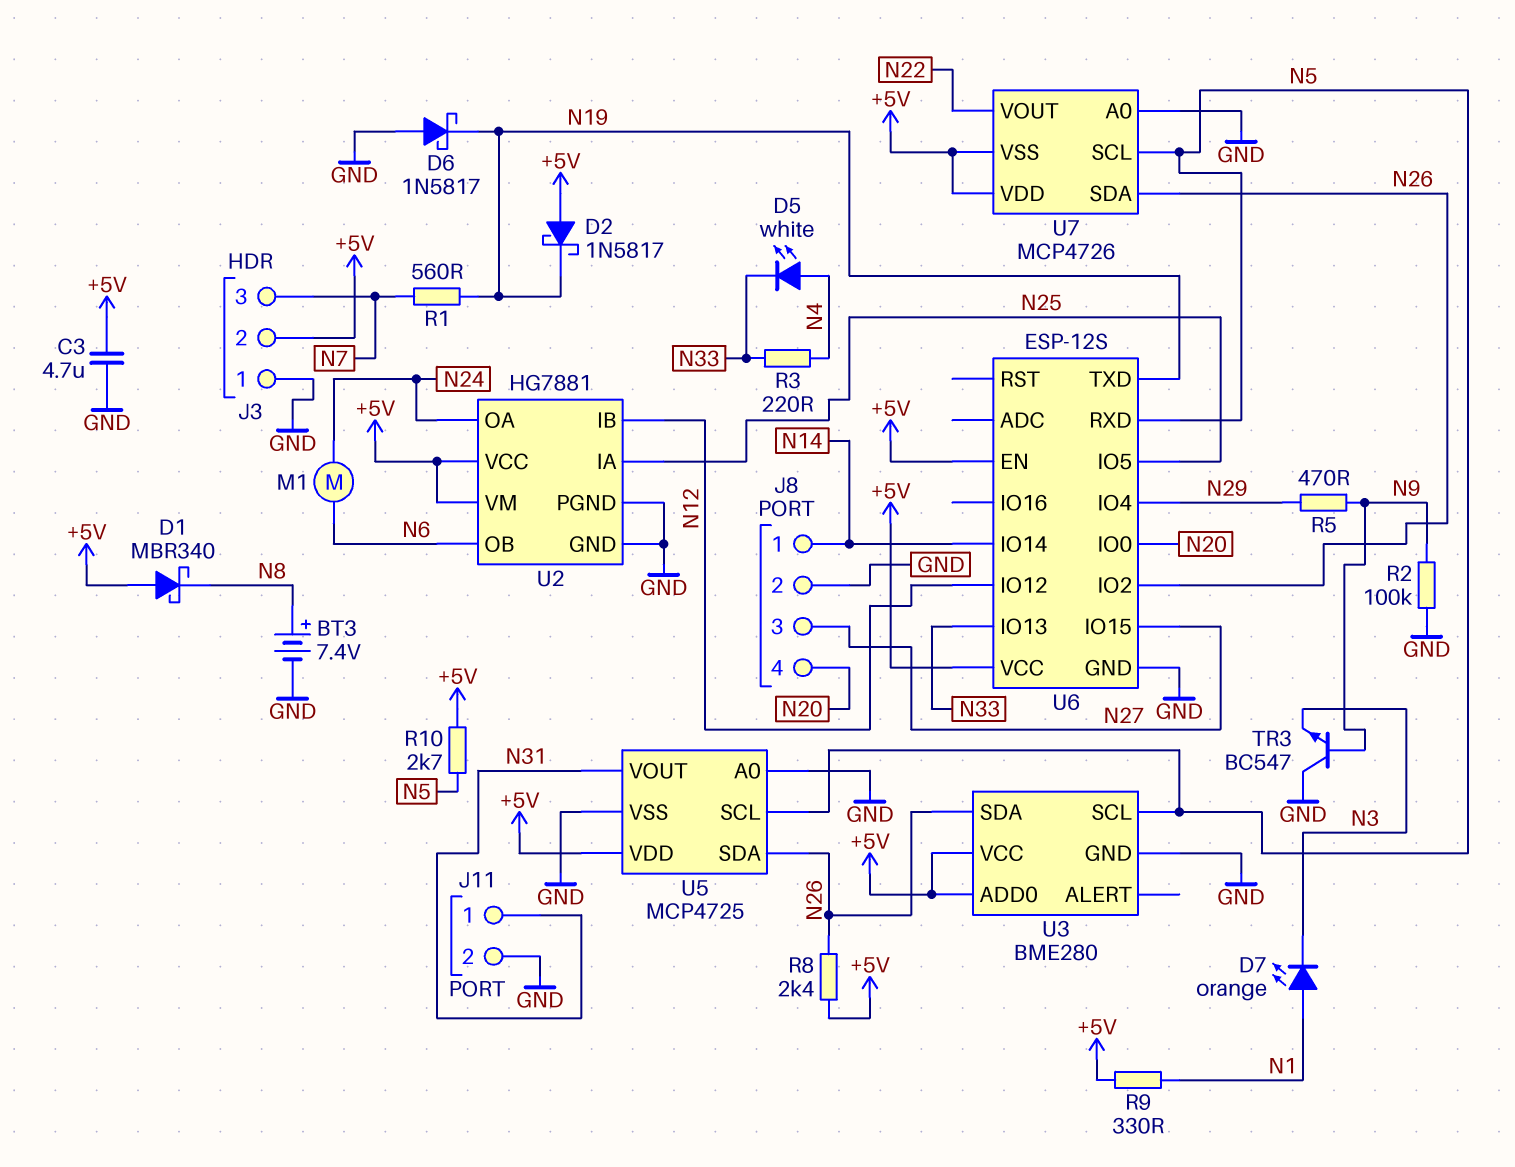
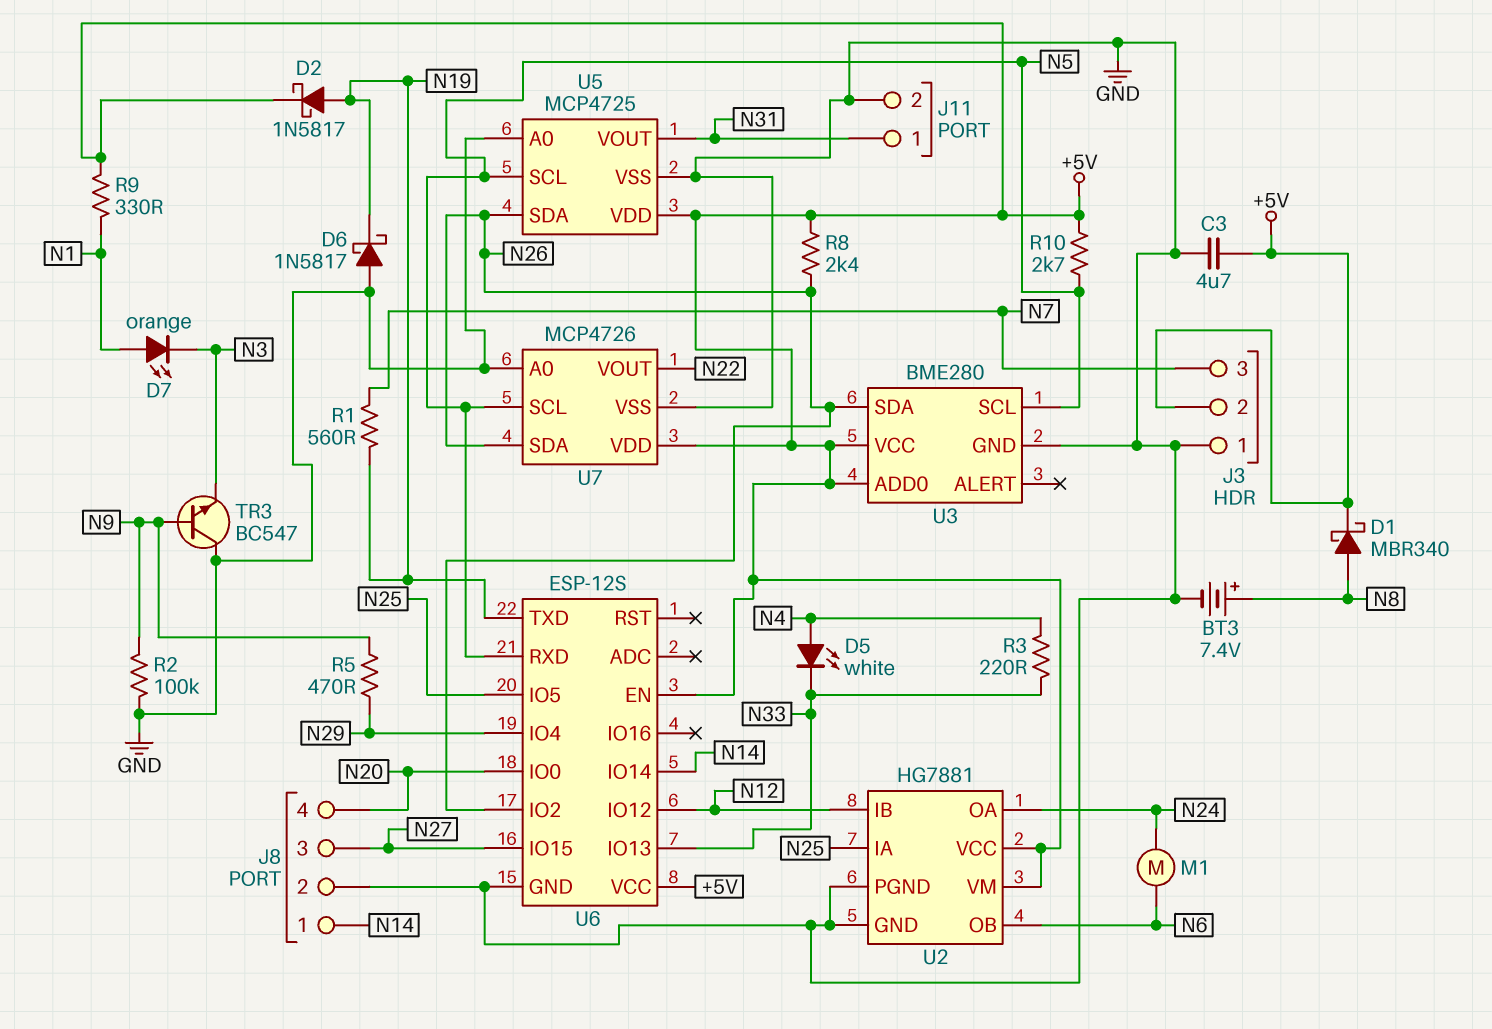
D1: schottky MBR340 (A +5V, K N8) -> schottky MBR340 (A N8, K +5V)
D2: schottky 1N5817 (A +5V, K N19) -> schottky 1N5817 (A N19, K +5V)
U7 pin VSS: +5V -> GND

